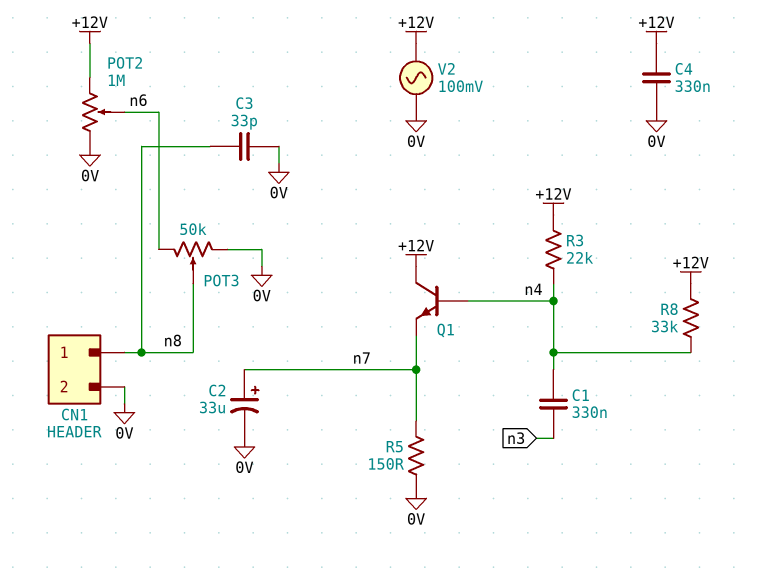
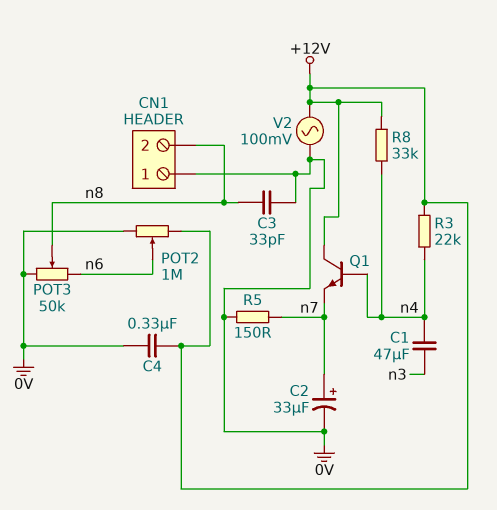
C1: 330nF (n3, n4) -> 47uF (n3, n4)
CN1 pin 1: n8 -> 0V
CN1 pin 2: 0V -> n8

